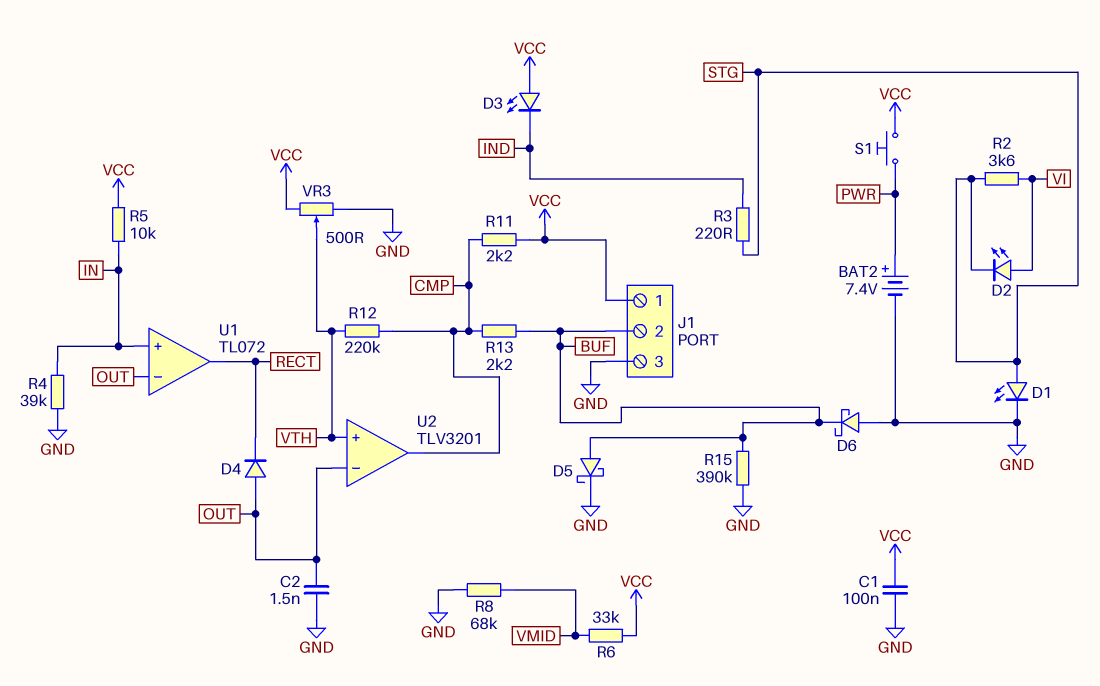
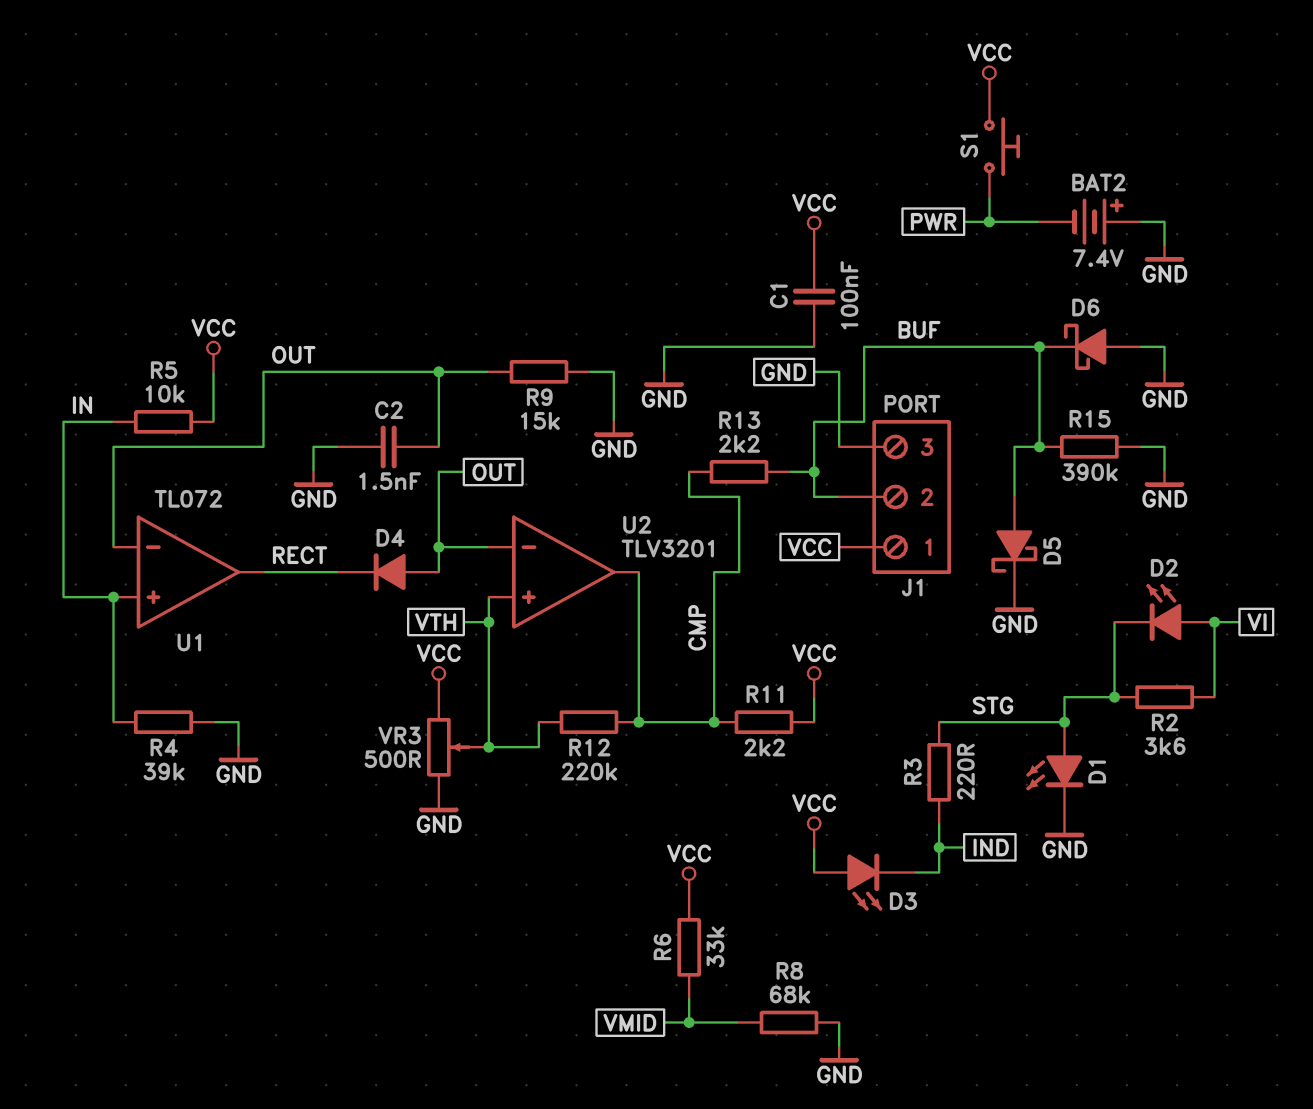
BAT2: 7.4V (plus PWR, minus GND) -> 7.4V (plus GND, minus PWR)
R9: none -> 15k (GND, OUT)

